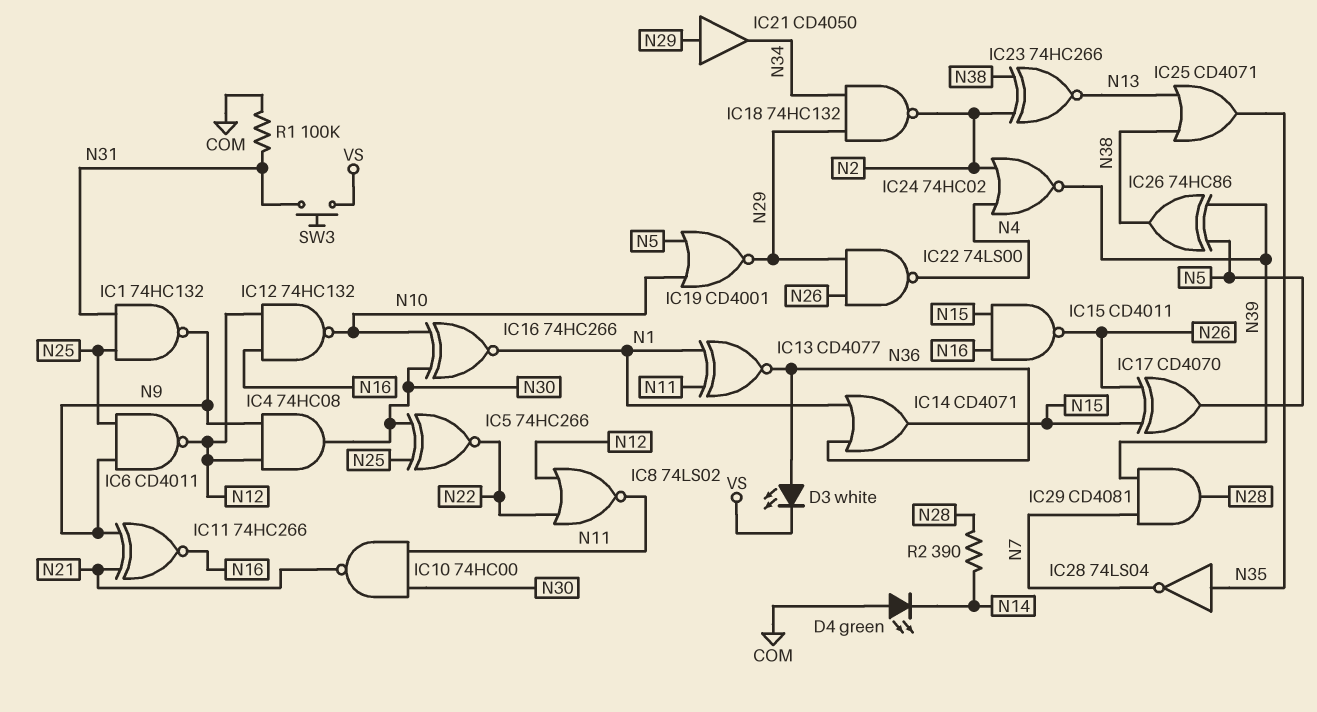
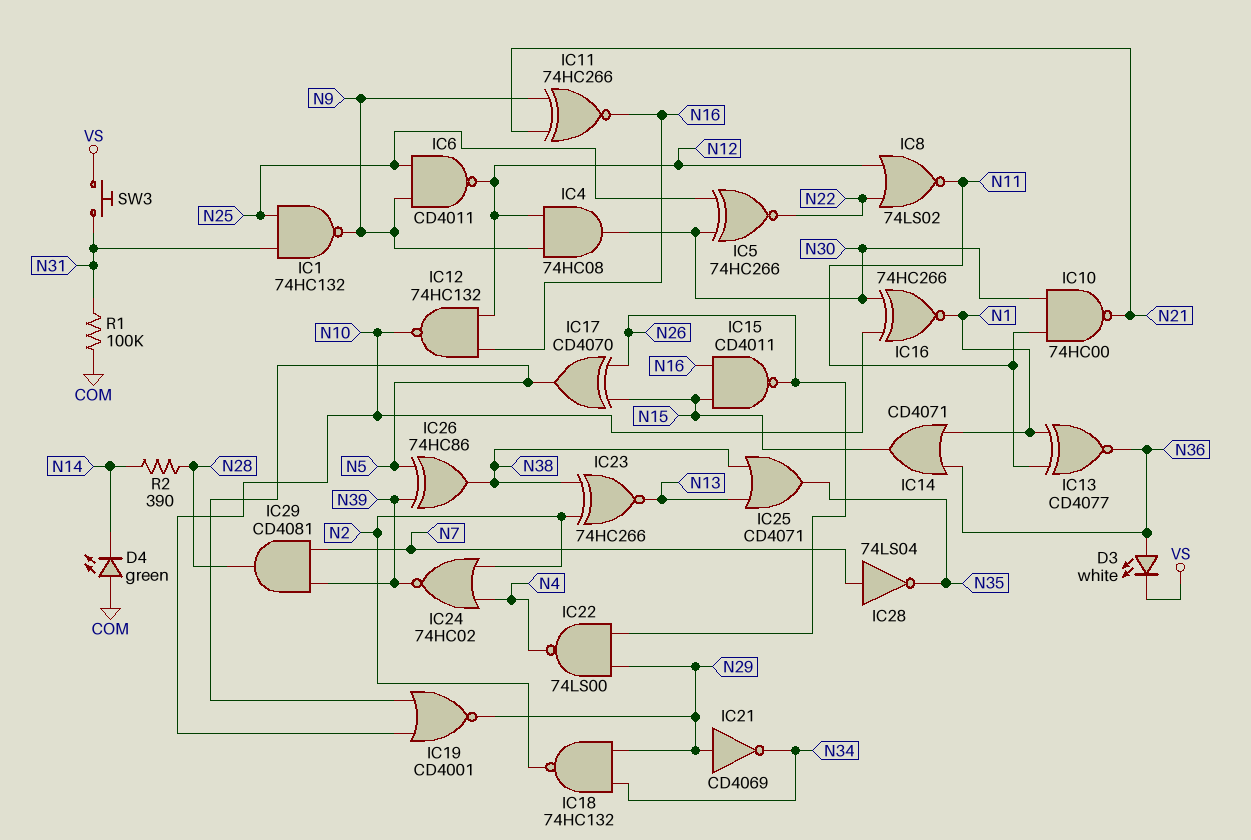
IC21: buffer CD4050 (in N29, out N34) -> NOT CD4069 (in N29, out N34)
IC28: NOT 74LS04 (in N35, out N7) -> NOT 74LS04 (in N7, out N35)

